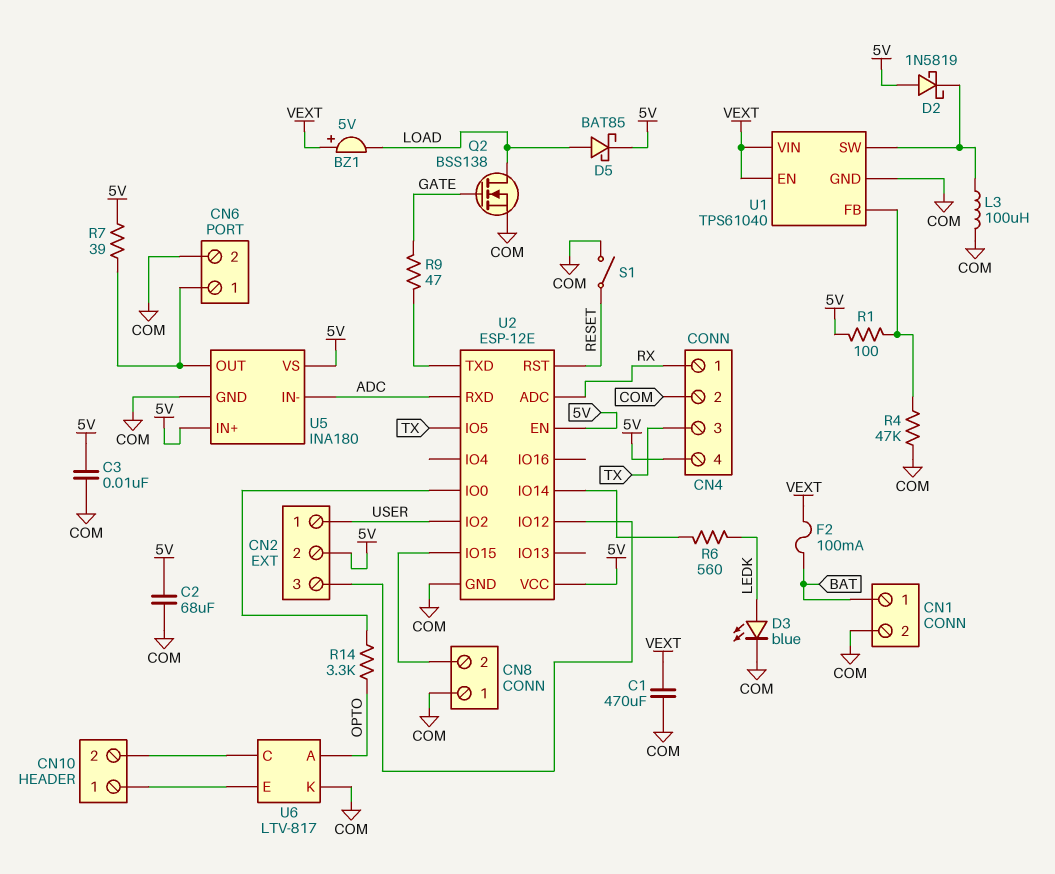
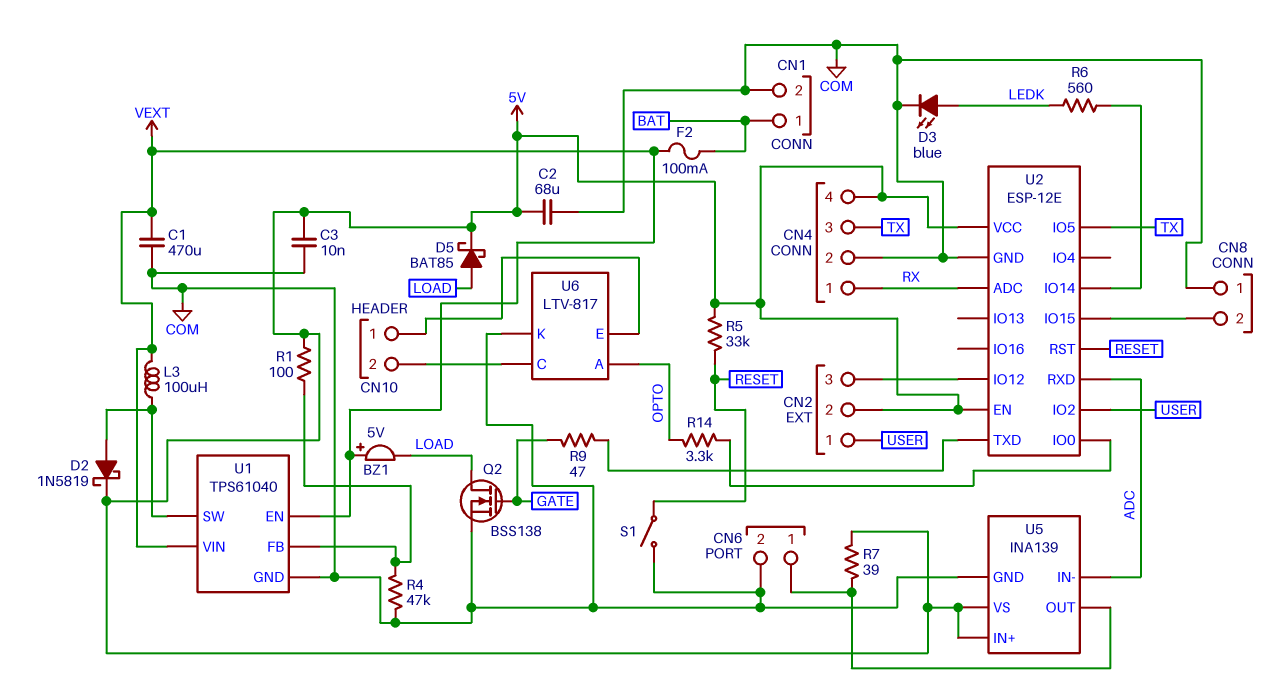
D2: schottky 1N5819 (A 5V, K U1/SW) -> schottky 1N5819 (A U1/SW, K 5V)
L3: 100uH (COM, U1/SW) -> 100uH (U1/SW, VEXT)
R5: none -> 33k (5V, RESET)
U5: INA180 -> INA139

